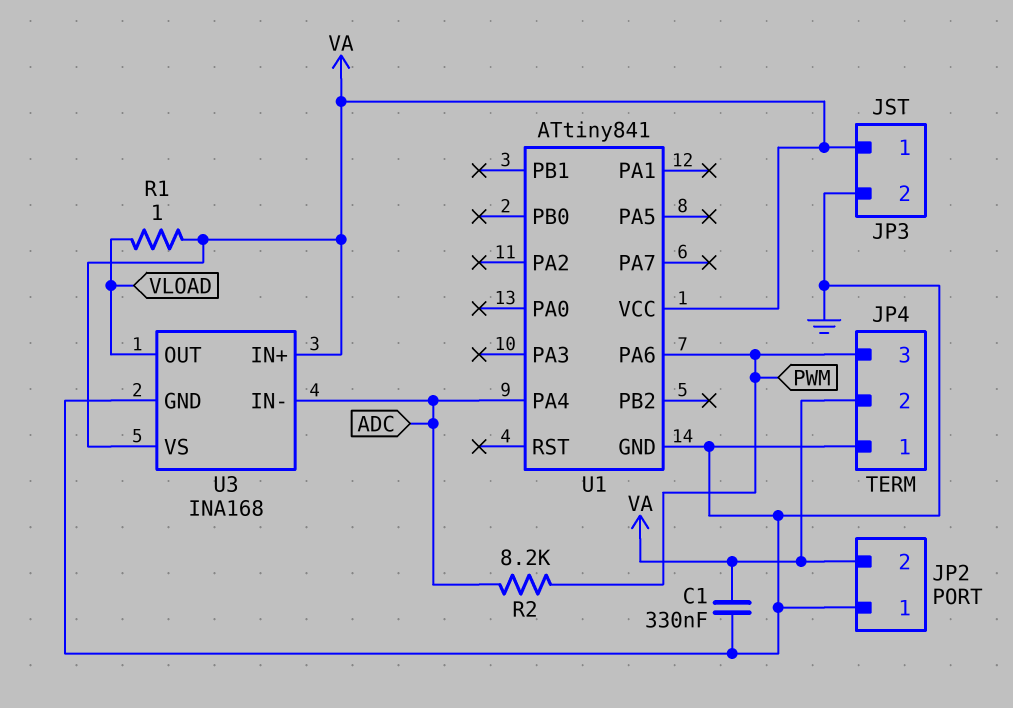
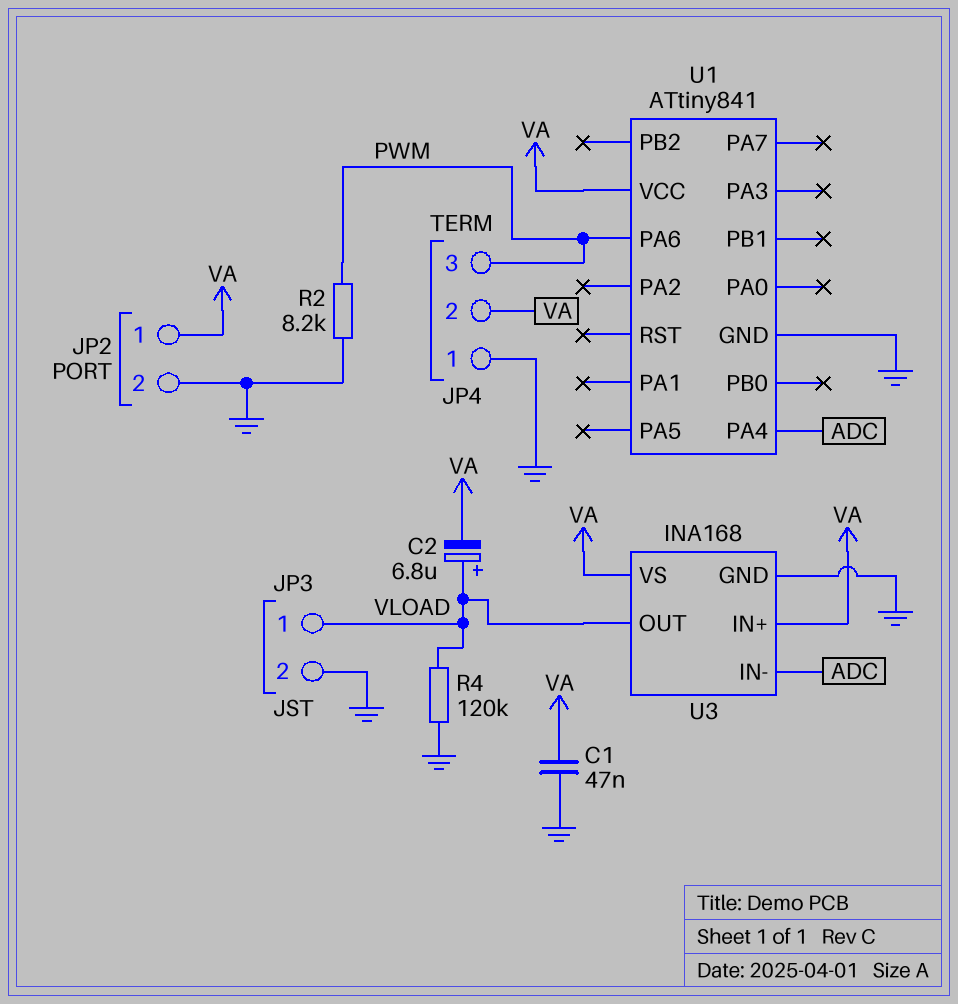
C1: 330nF (GND, VA) -> 47nF (GND, VA)
C2: none -> 6.8uF (plus VLOAD, minus VA)
JP2 pin 1: GND -> VA
JP2 pin 2: VA -> GND
JP3 pin 1: VA -> VLOAD
R1: 1 (VA, VLOAD) -> none
R2: 8.2k (ADC, PWM) -> 8.2k (GND, PWM)
R4: none -> 120k (GND, VLOAD)

